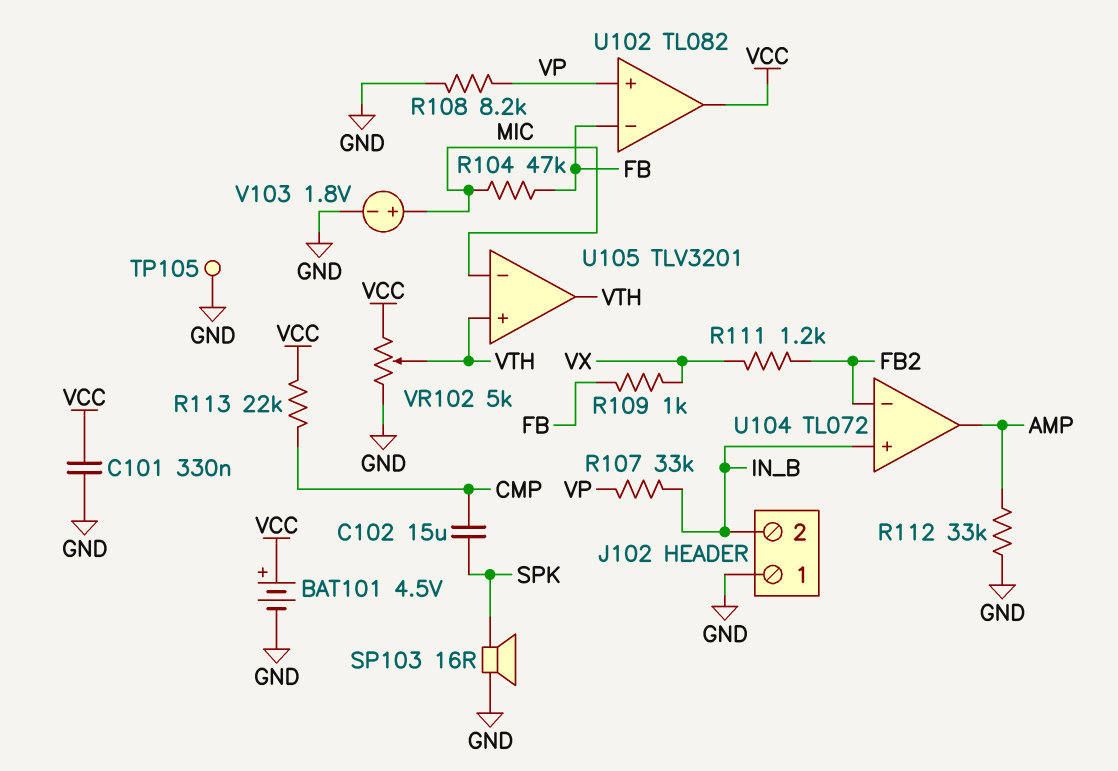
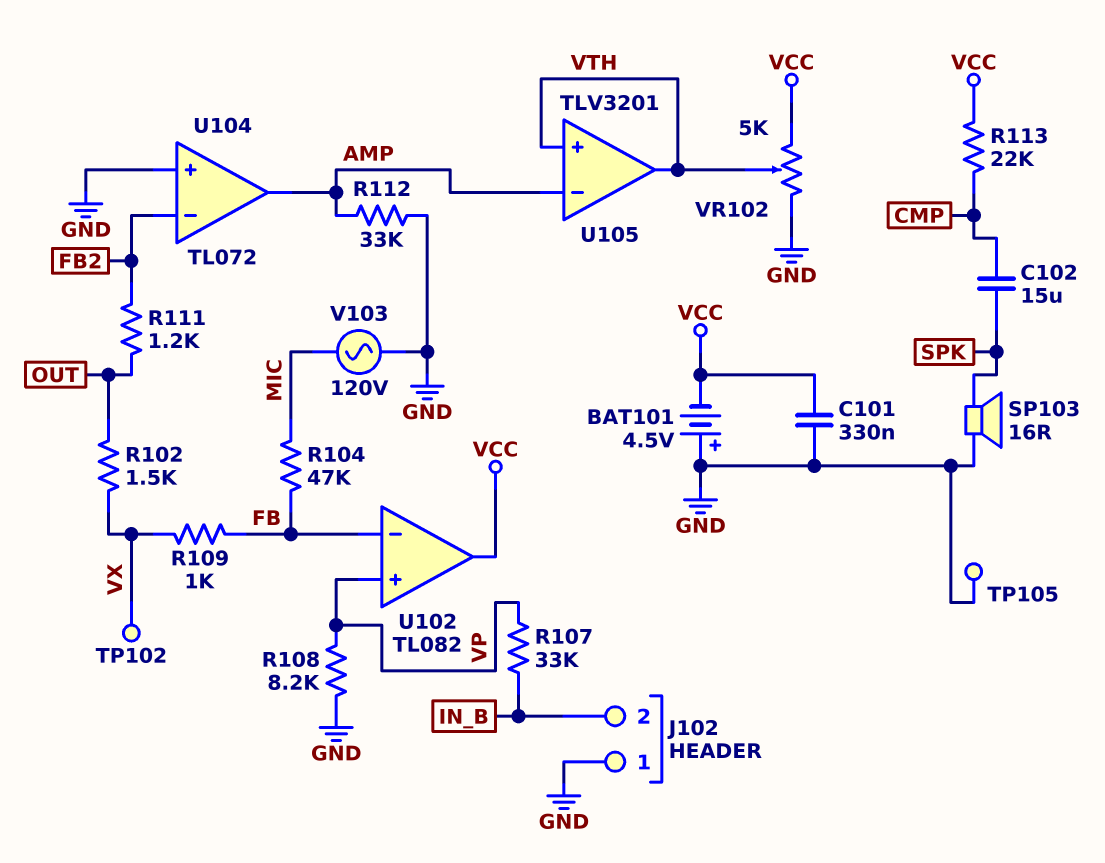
BAT101: 4.5V (plus VCC, minus GND) -> 4.5V (plus GND, minus VCC)
R102: none -> 1.5k (OUT, VX)
R111: 1.2k (FB2, VX) -> 1.2k (FB2, OUT)
TP102: none -> test point (VX)
U104 pin in+: IN_B -> GND
U105 pin in-: MIC -> AMP
V103: 1.8V (plus MIC, minus GND) -> AC 120V (GND, MIC)

